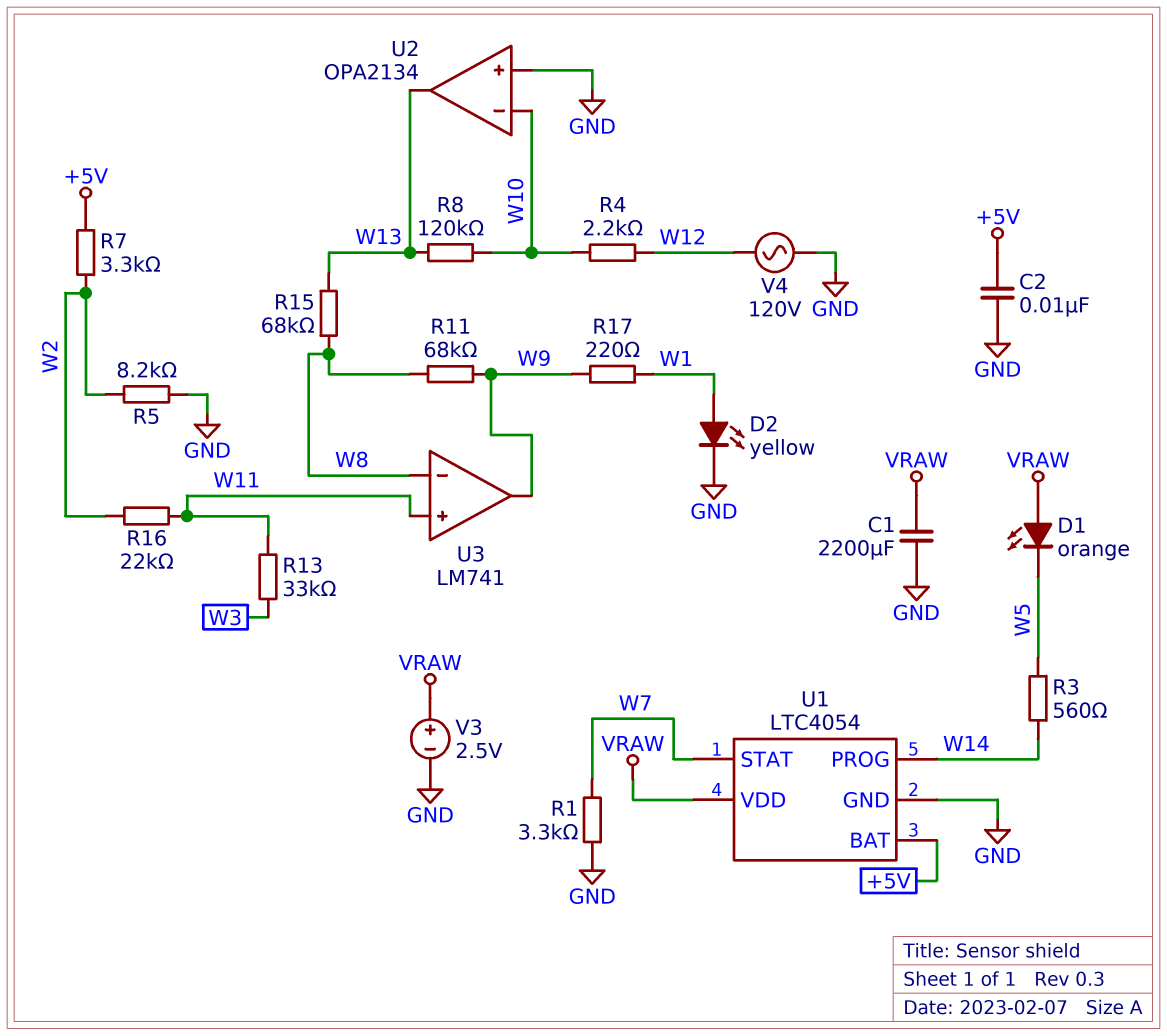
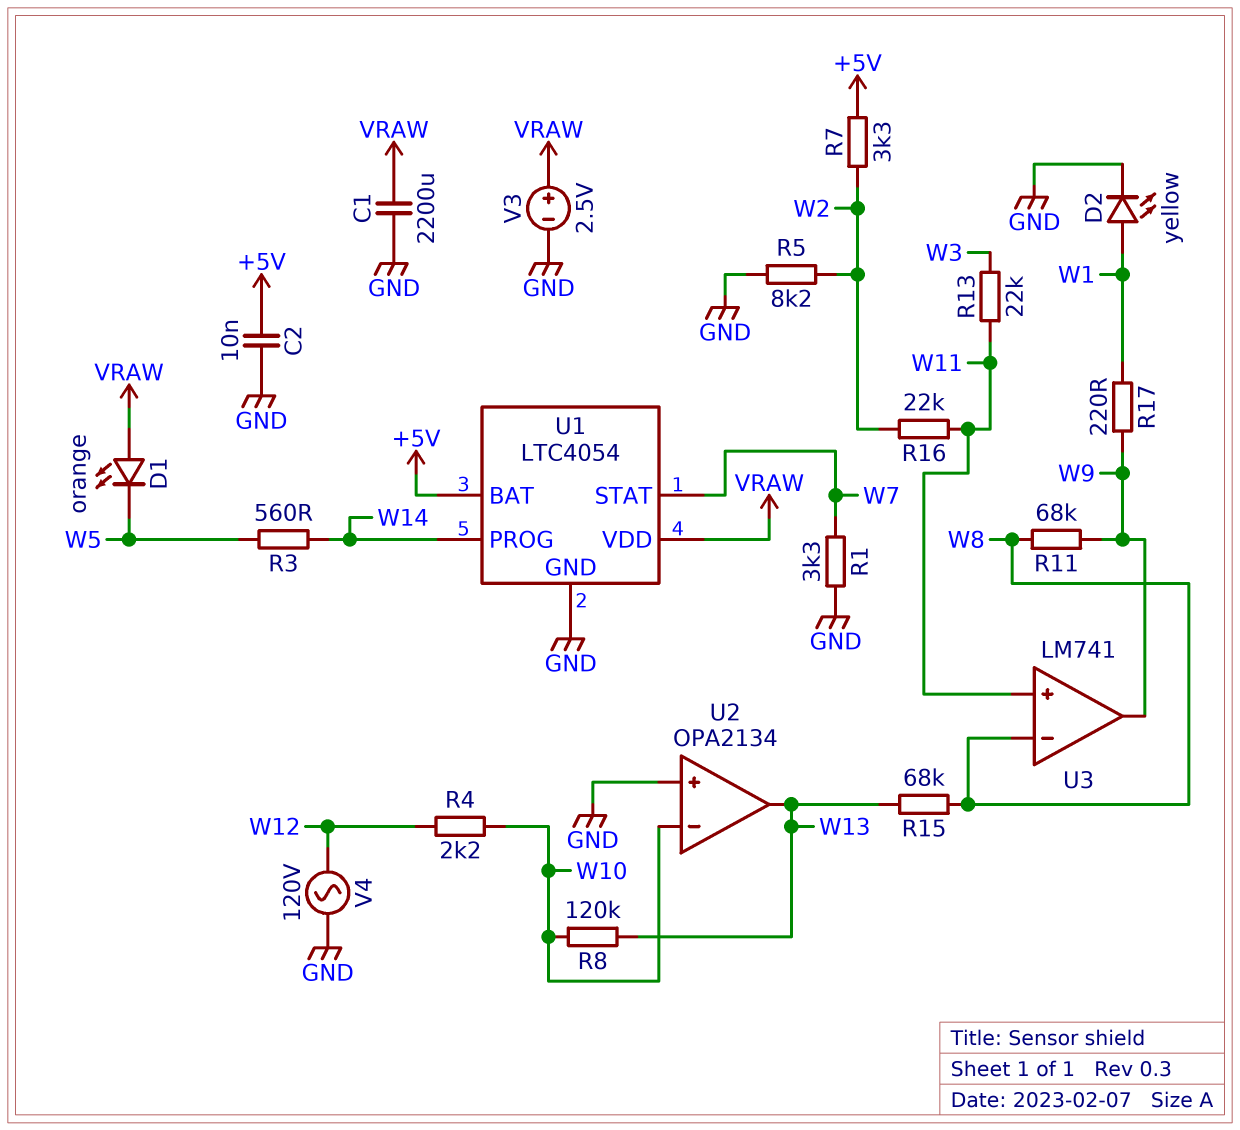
R13: 33k (W3, W11) -> 22k (W3, W11)

